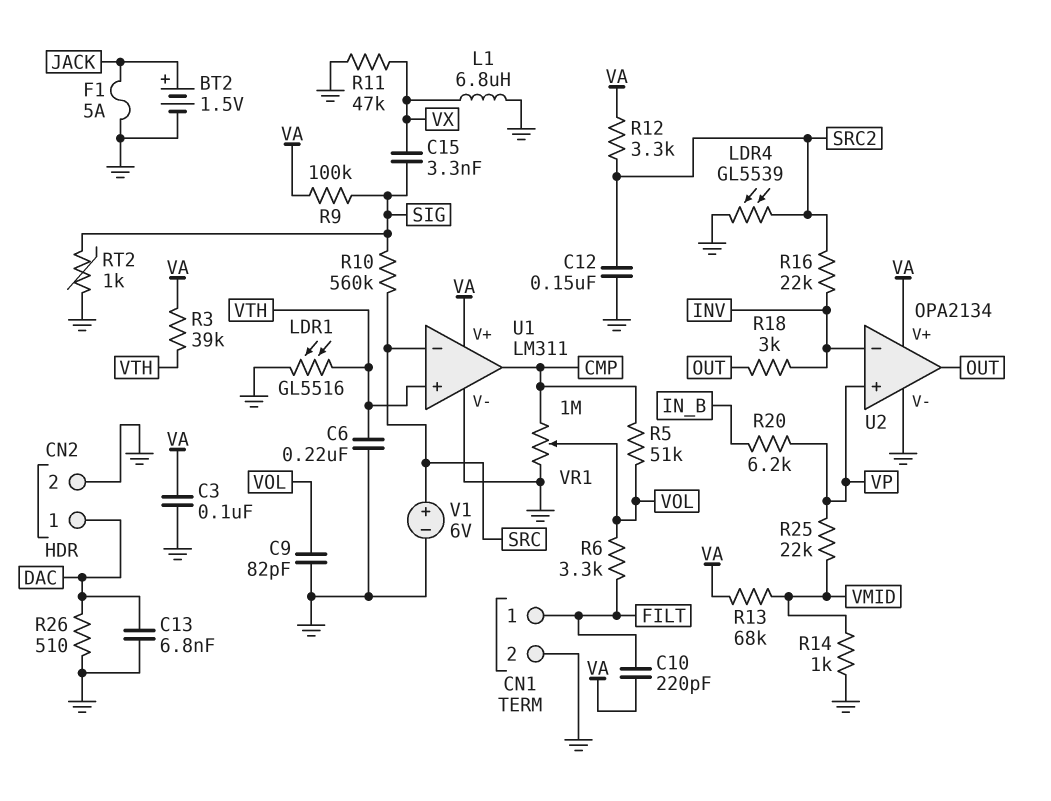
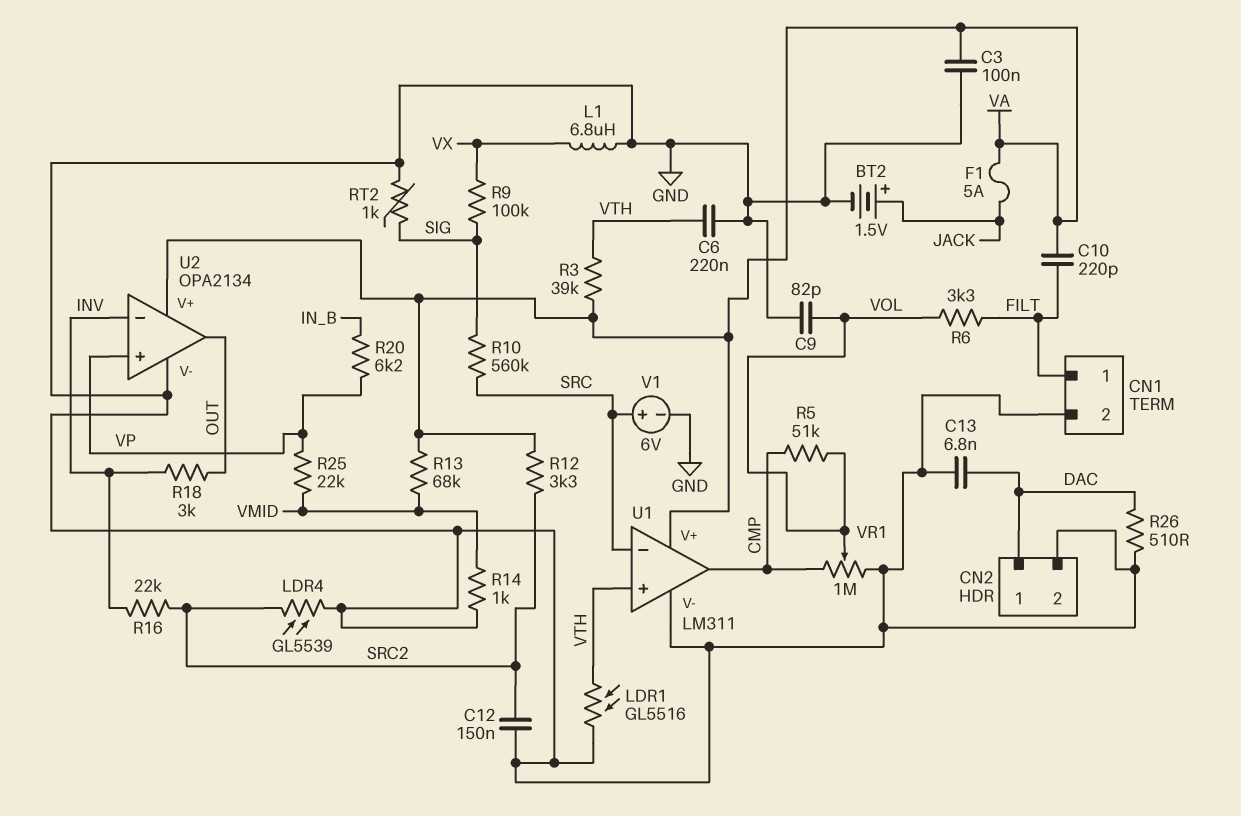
C15: 3.3nF (SIG, VX) -> none
F1: 5A (GND, JACK) -> 5A (JACK, VA)
R9: 100k (SIG, VA) -> 100k (SIG, VX)
R11: 47k (GND, VX) -> none

